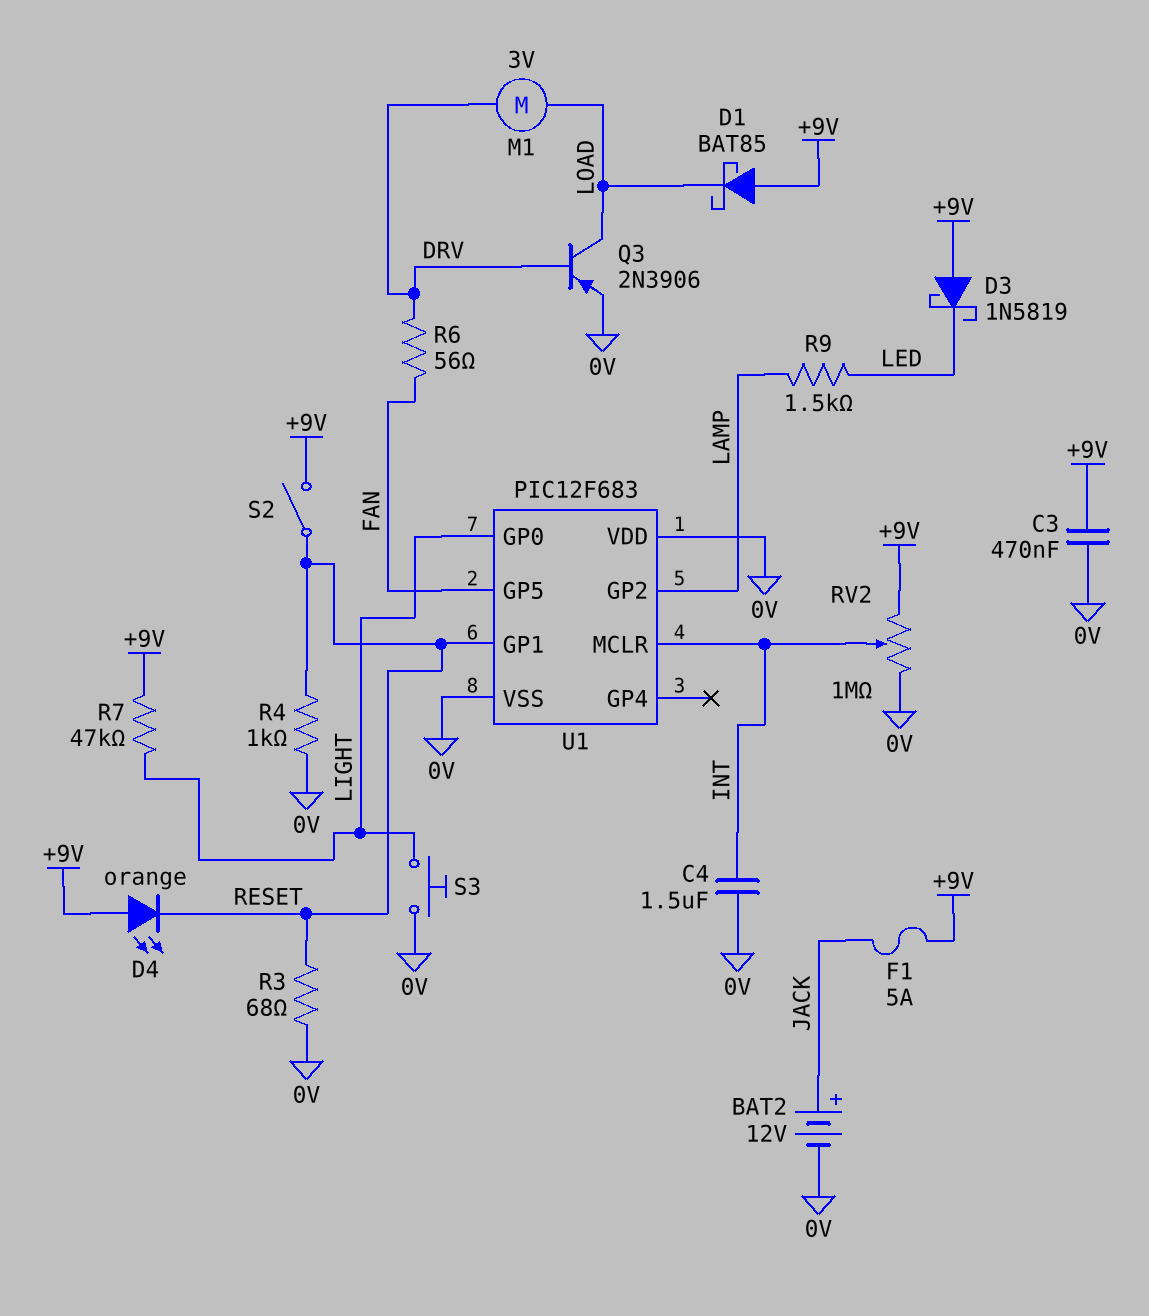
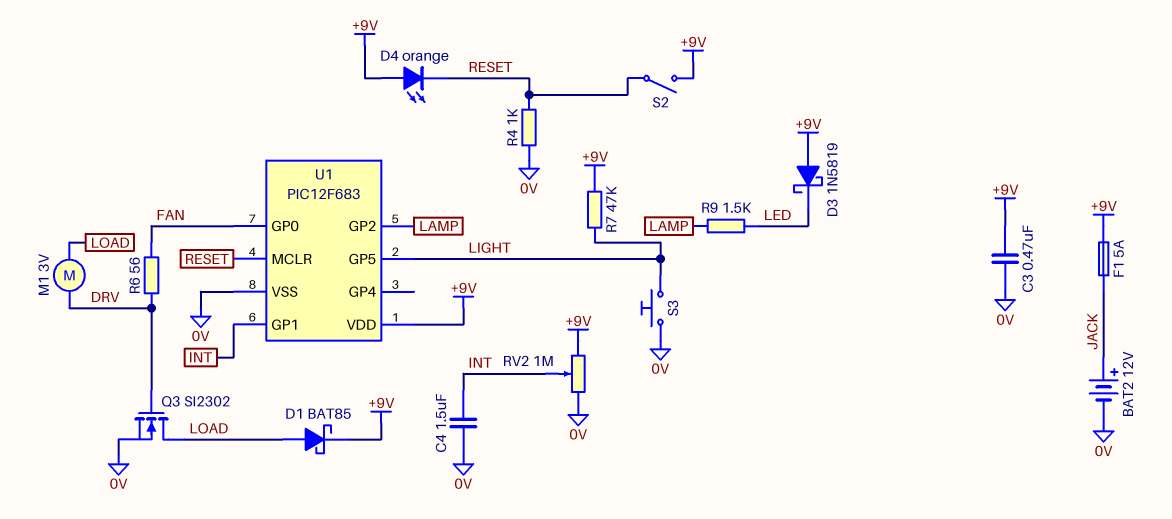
D1: schottky BAT85 (A +9V, K LOAD) -> schottky BAT85 (A LOAD, K +9V)
Q3: PNP 2N3906 (B DRV, C LOAD, E 0V) -> NMOS SI2302 (G DRV, D LOAD, S 0V)
R3: 68 (0V, RESET) -> none
U1 pin GP0: LIGHT -> FAN
U1 pin GP1: RESET -> INT
U1 pin GP5: FAN -> LIGHT
U1 pin MCLR: INT -> RESET
U1 pin VDD: 0V -> +9V

